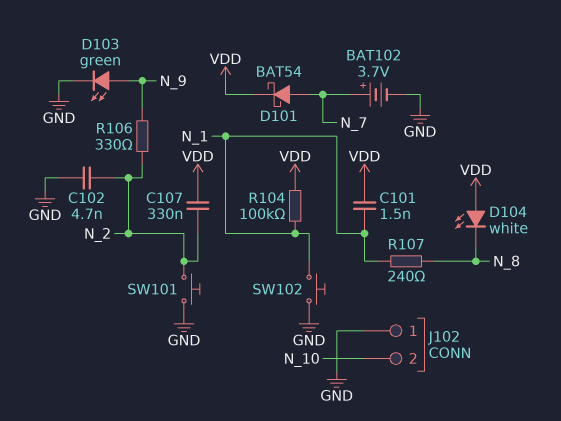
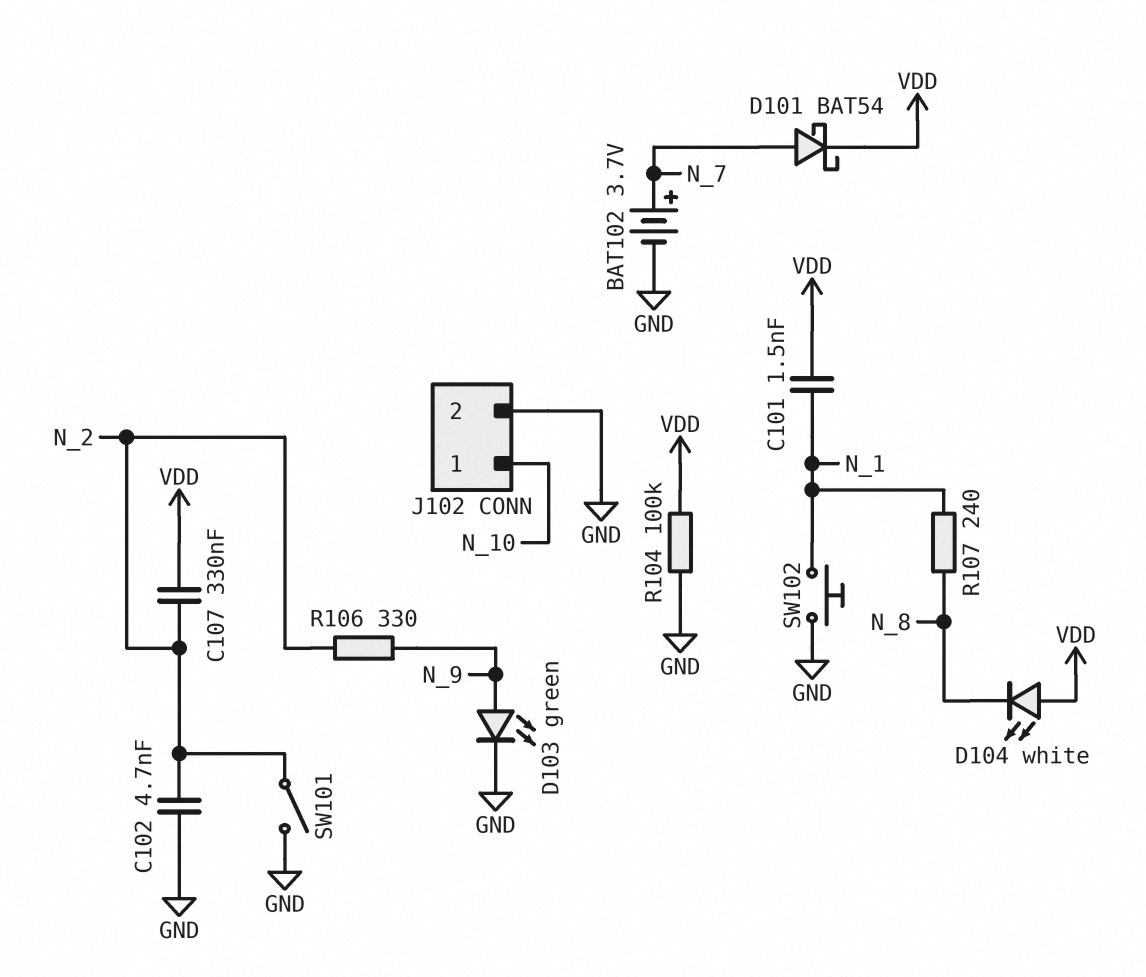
J102 pin 1: GND -> N_10
J102 pin 2: N_10 -> GND
R104: 100k (N_1, VDD) -> 100k (GND, VDD)
SW101: button (GND, N_2) -> switch (GND, N_2)

